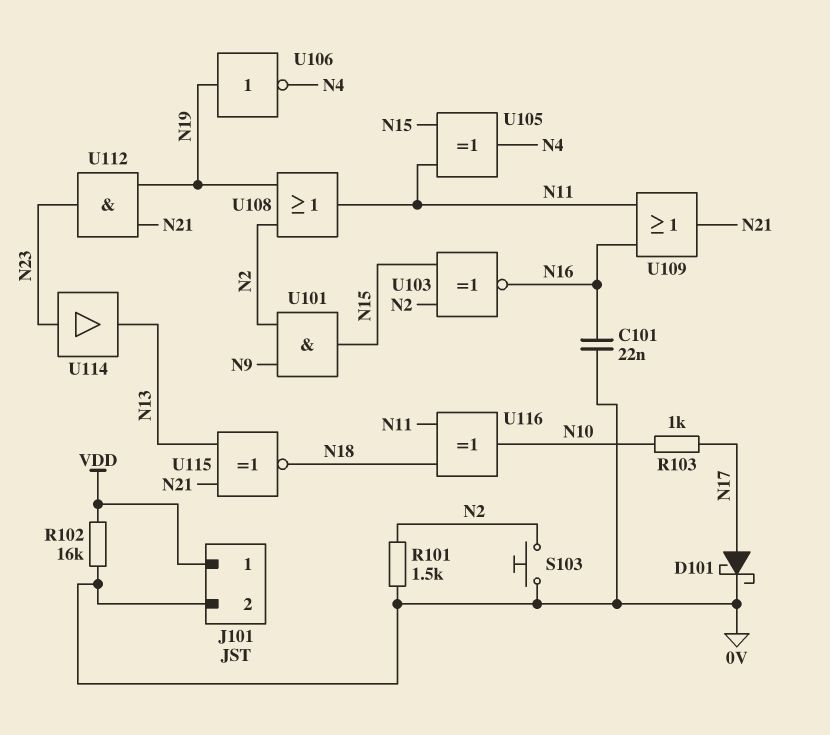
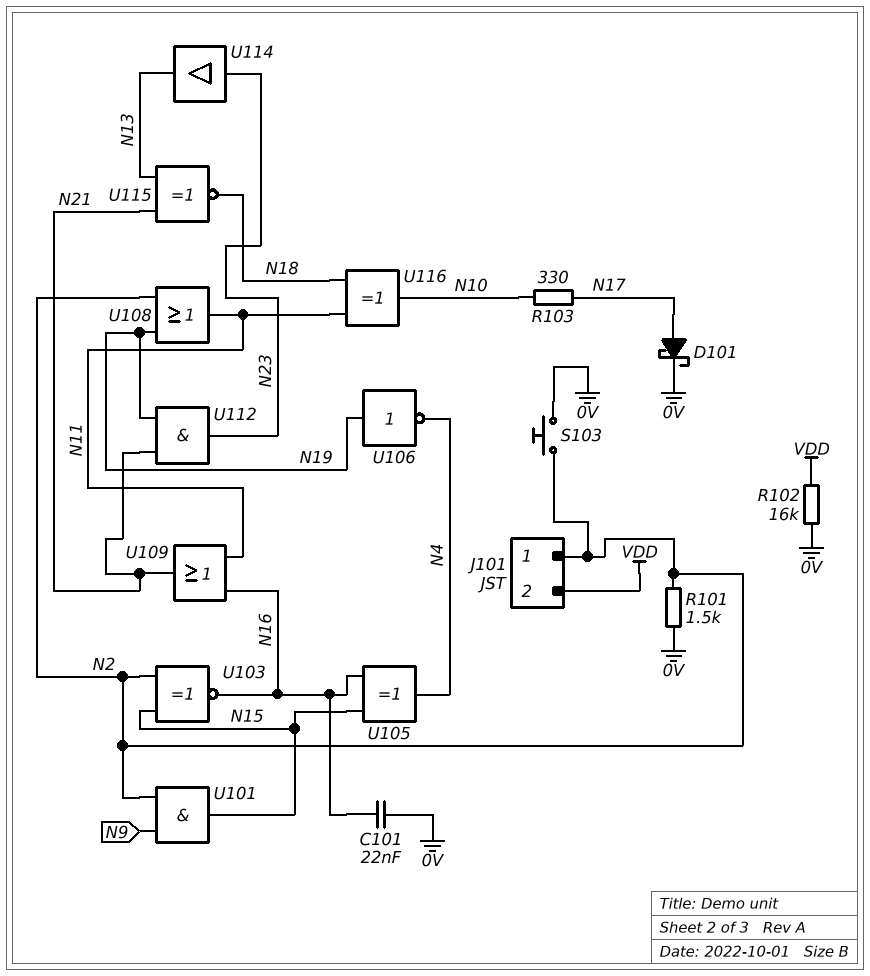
J101 pin 1: VDD -> N2
J101 pin 2: 0V -> VDD
R103: 1k (N10, N17) -> 330 (N10, N17)
U105: XOR (in N11, in N15, out N4) -> XOR (in N15, in N16, out N4)

